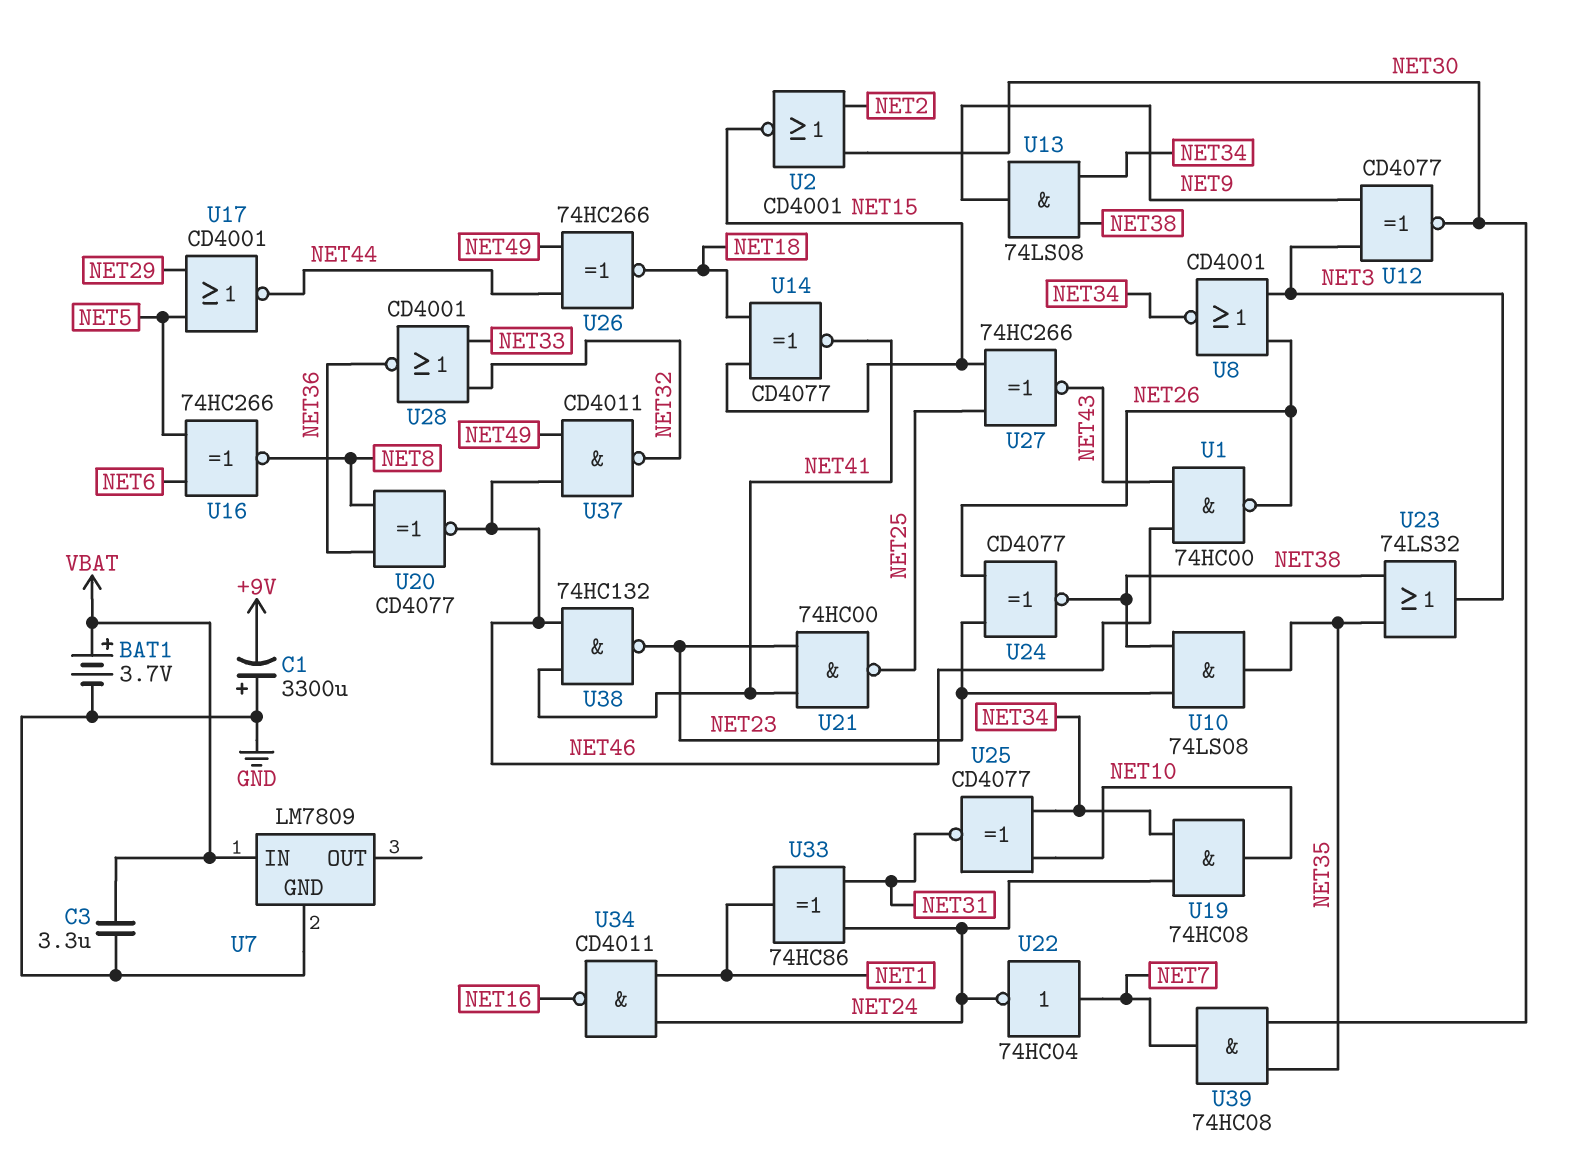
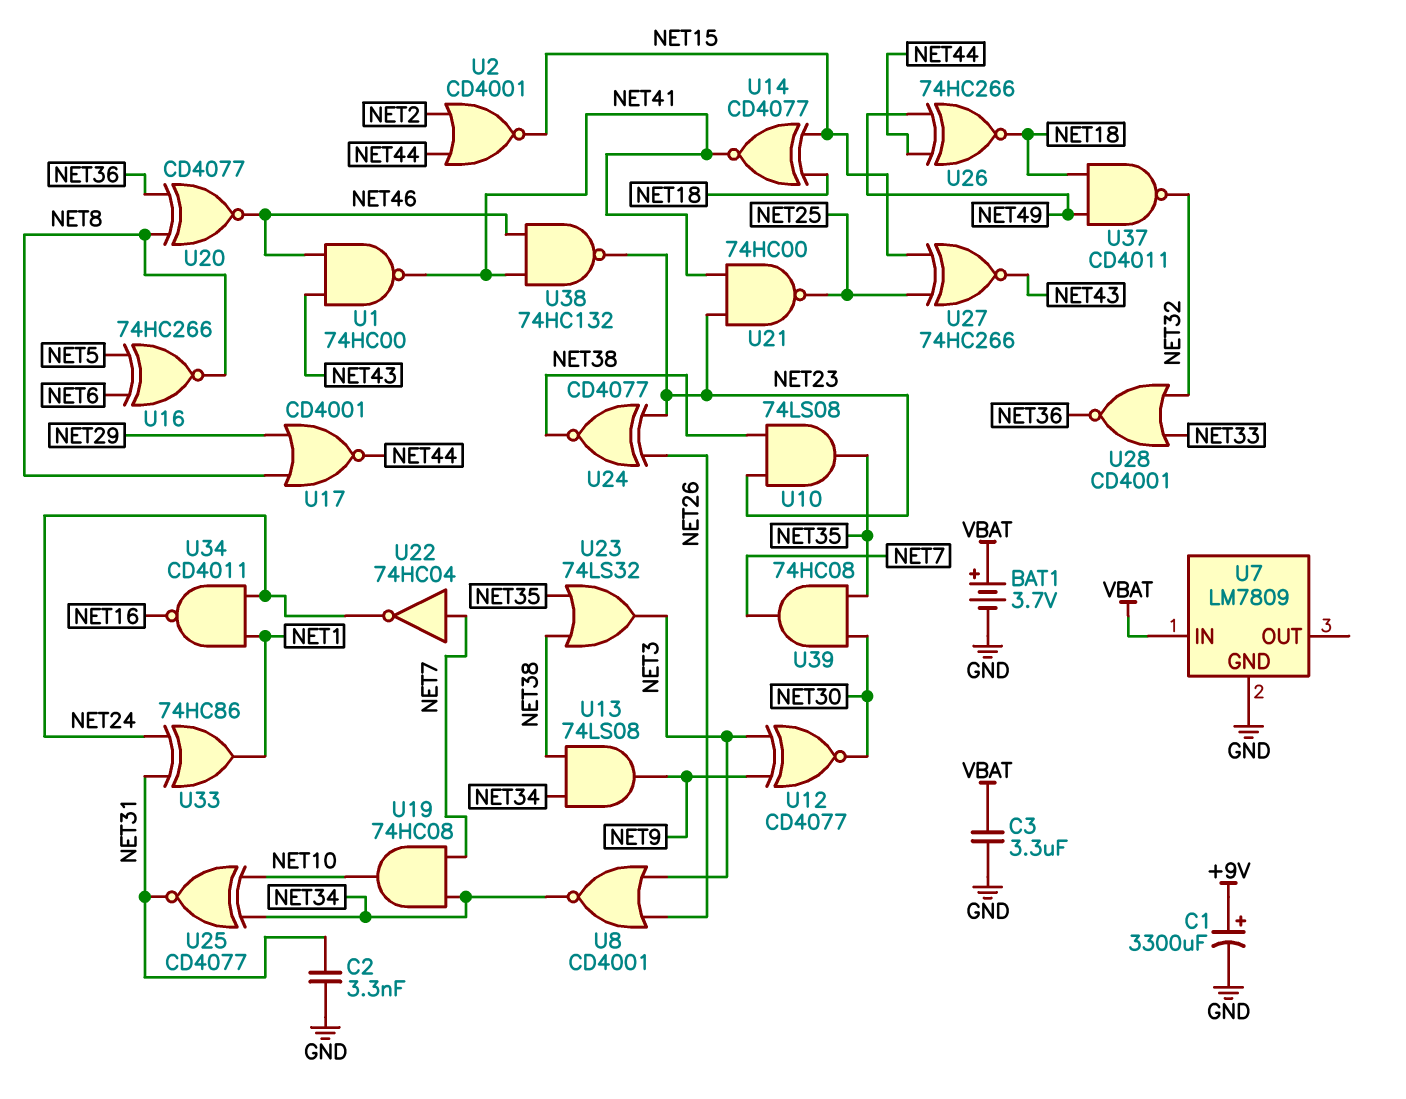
C1: 3300uF (plus GND, minus +9V) -> 3300uF (plus +9V, minus GND)
C2: none -> 3.3nF (GND, NET31)
U1: NAND 74HC00 (in NET43, in NET46, out NET26) -> NAND 74HC00 (in NET43, in NET46, out NET41)
U2: NOR CD4001 (in NET2, in NET30, out NET15) -> NOR CD4001 (in NET2, in NET44, out NET15)
U17: NOR CD4001 (in NET5, in NET29, out NET44) -> NOR CD4001 (in NET8, in NET29, out NET44)
U19: AND 74HC08 (in NET24, in NET34, out NET10) -> AND 74HC08 (in NET7, in NET34, out NET10)
U37: NAND CD4011 (in NET46, in NET49, out NET32) -> NAND CD4011 (in NET18, in NET49, out NET32)

